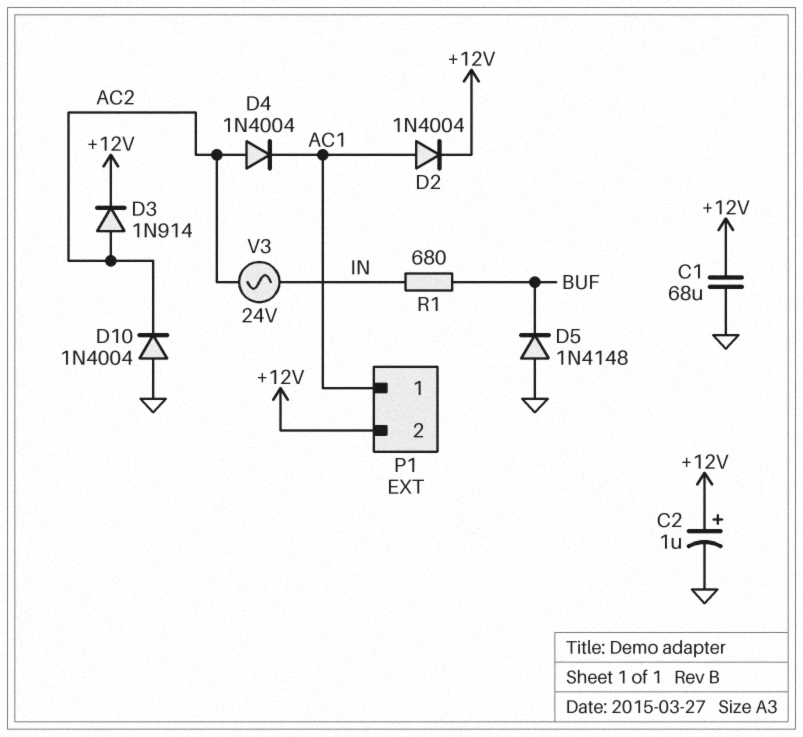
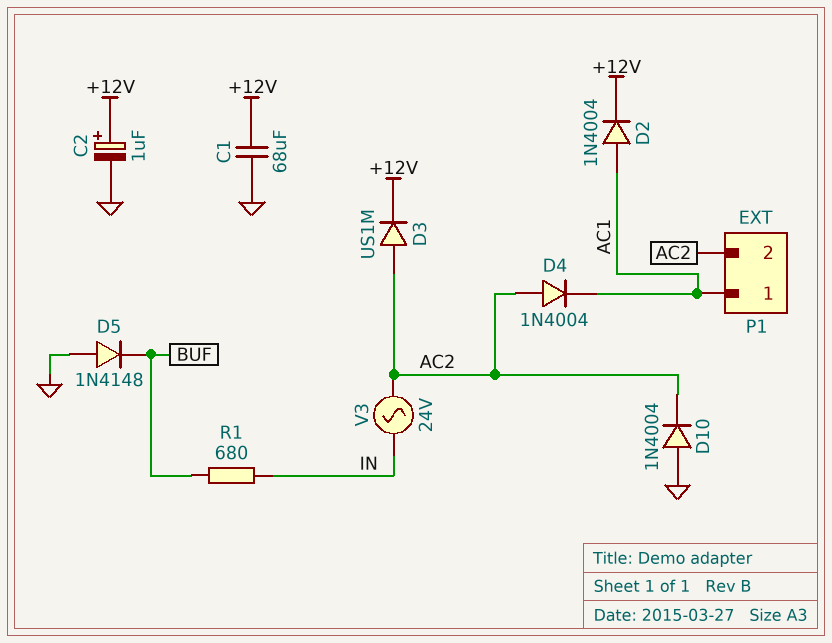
D3: diode 1N914 (A AC2, K +12V) -> diode US1M (A AC2, K +12V)
P1 pin 2: +12V -> AC2

